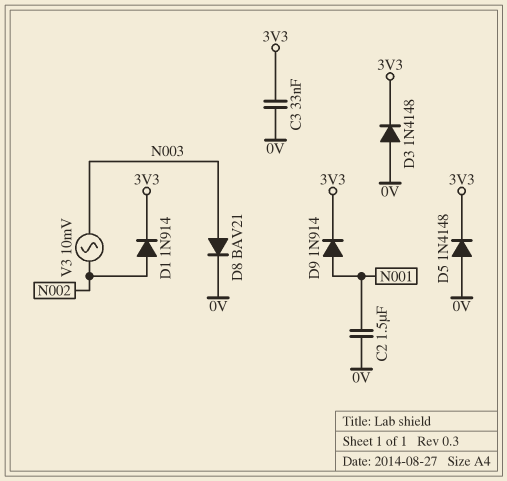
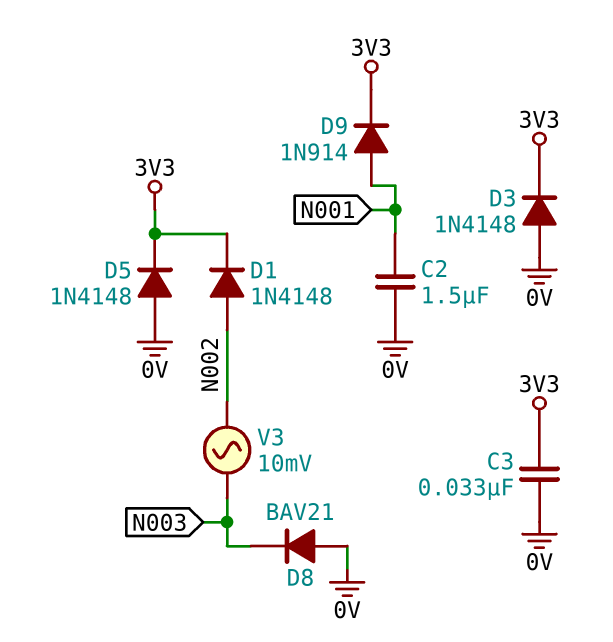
D1: diode 1N914 (A N002, K 3V3) -> diode 1N4148 (A N002, K 3V3)
D8: diode BAV21 (A N003, K 0V) -> diode BAV21 (A 0V, K N003)

